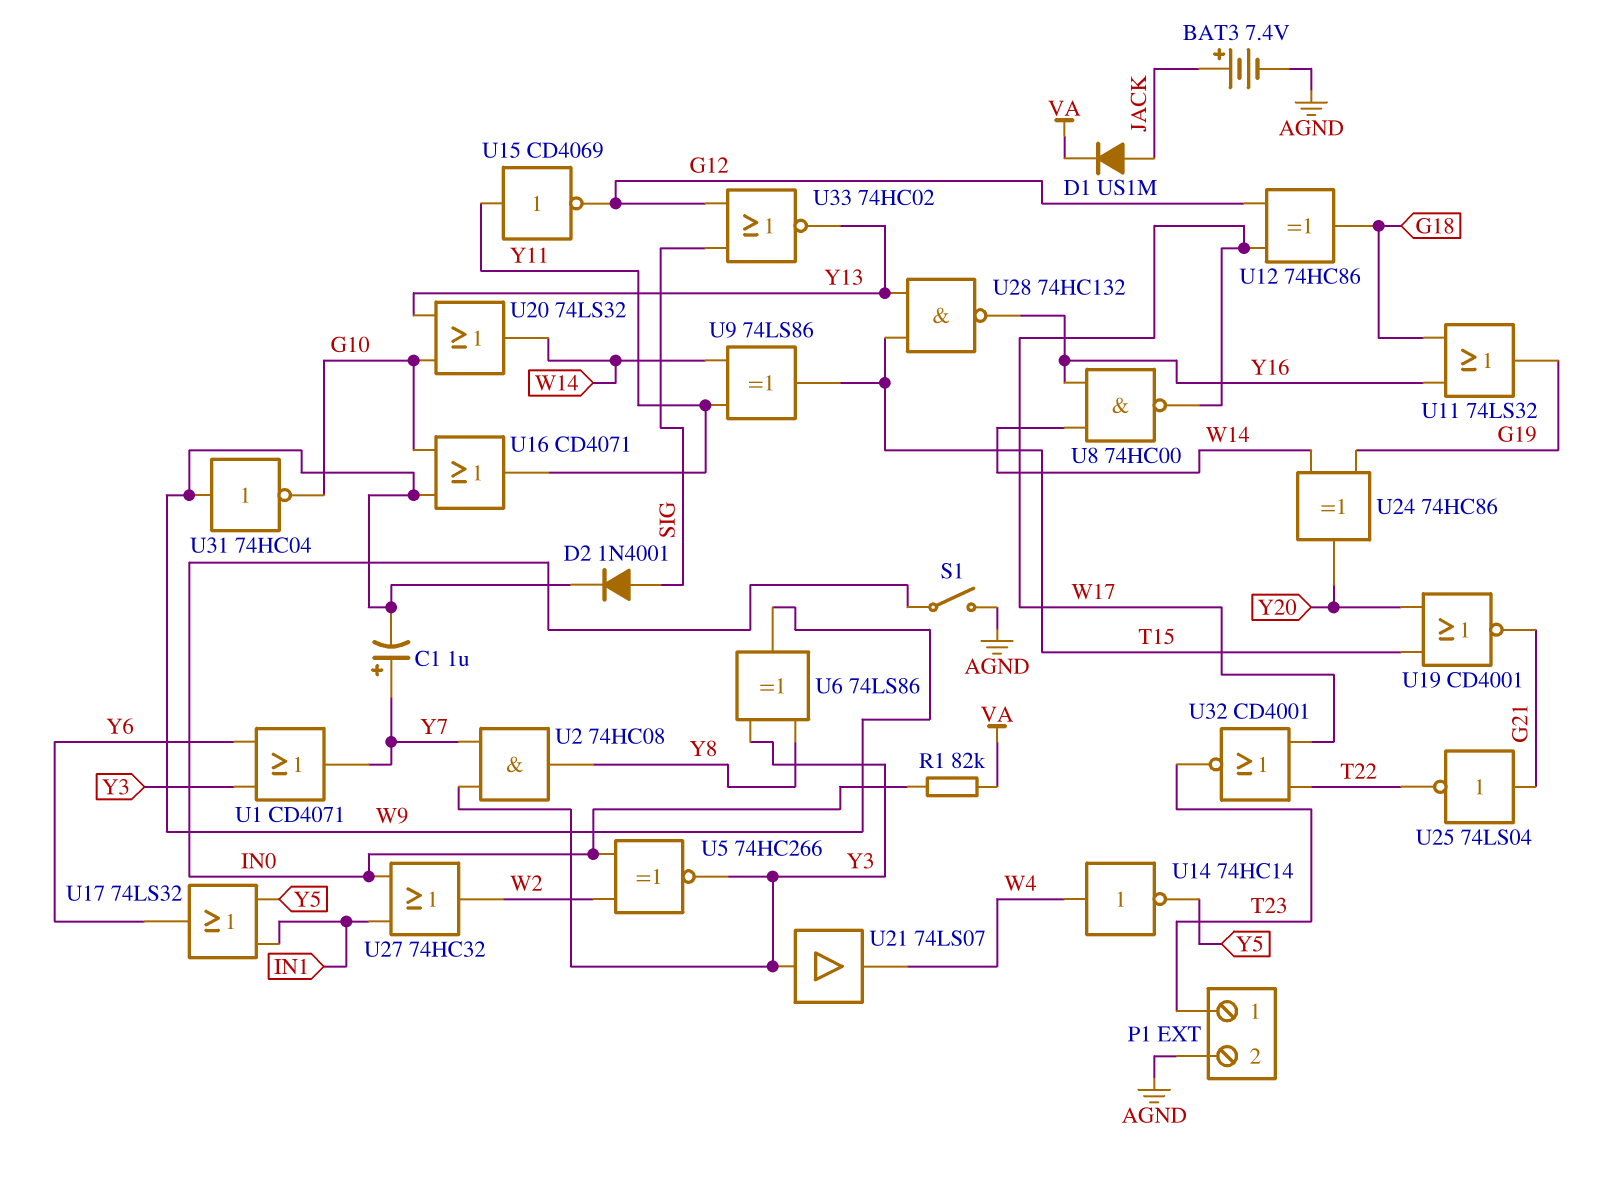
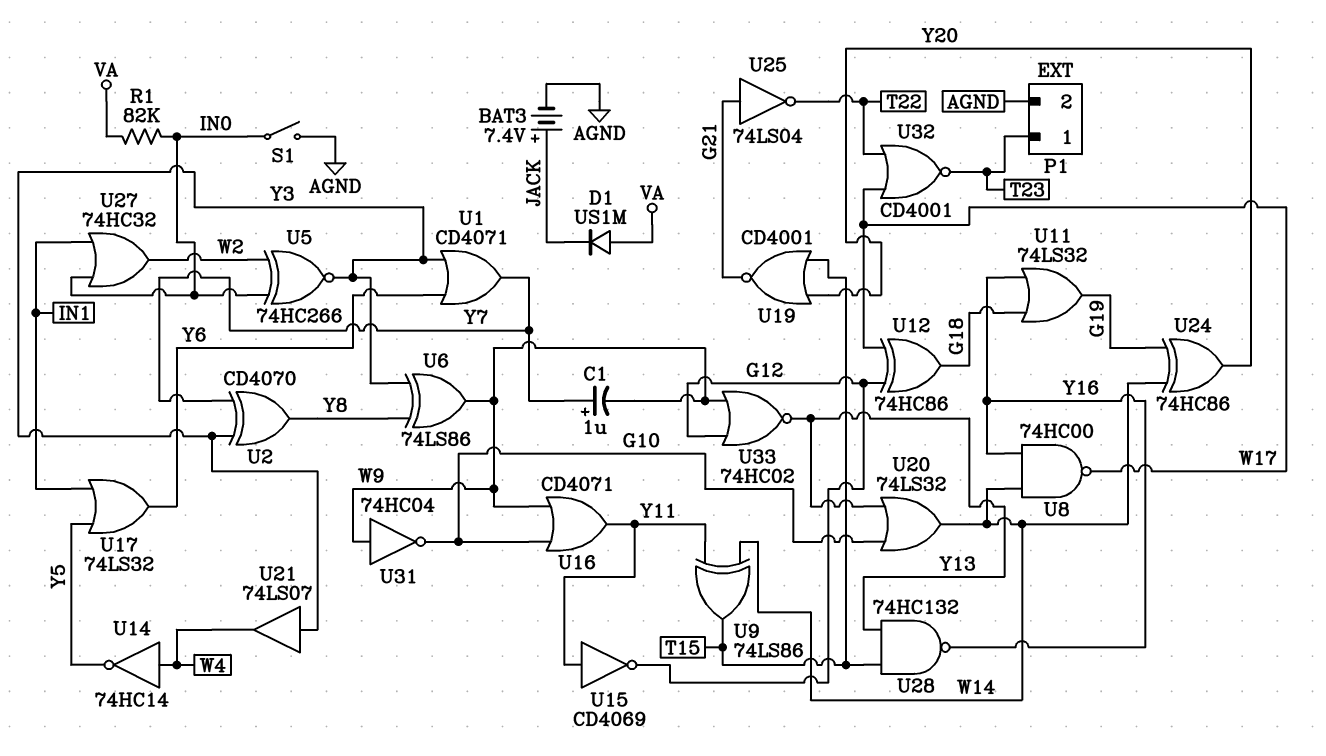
D1: diode US1M (A JACK, K VA) -> diode US1M (A VA, K JACK)
D2: diode 1N4001 (A SIG, K W9) -> none
U2: AND 74HC08 (in Y3, in Y7, out Y8) -> XOR CD4070 (in Y3, in Y7, out Y8)
U33: NOR 74HC02 (in G12, in SIG, out Y13) -> NOR 74HC02 (in G12, in W9, out Y13)

